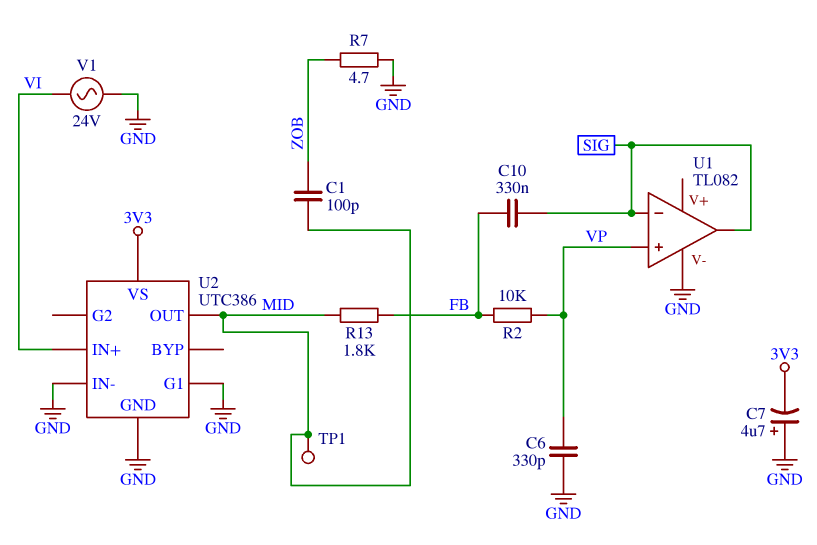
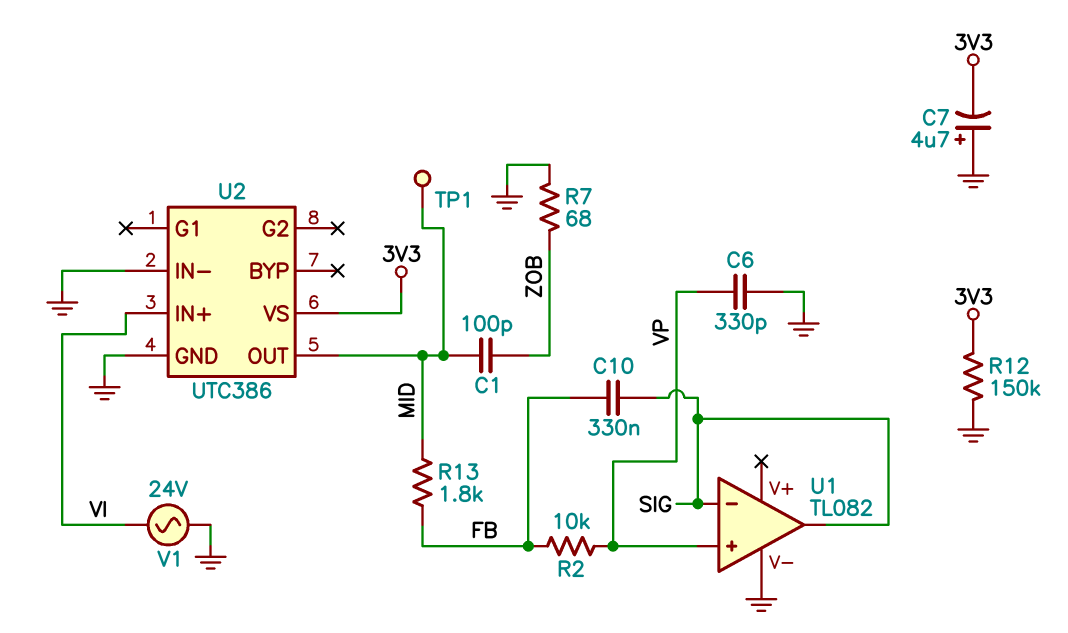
R7: 4.7 (GND, ZOB) -> 68 (GND, ZOB)
R12: none -> 150k (3V3, GND)
U2 pin G1: GND -> none

